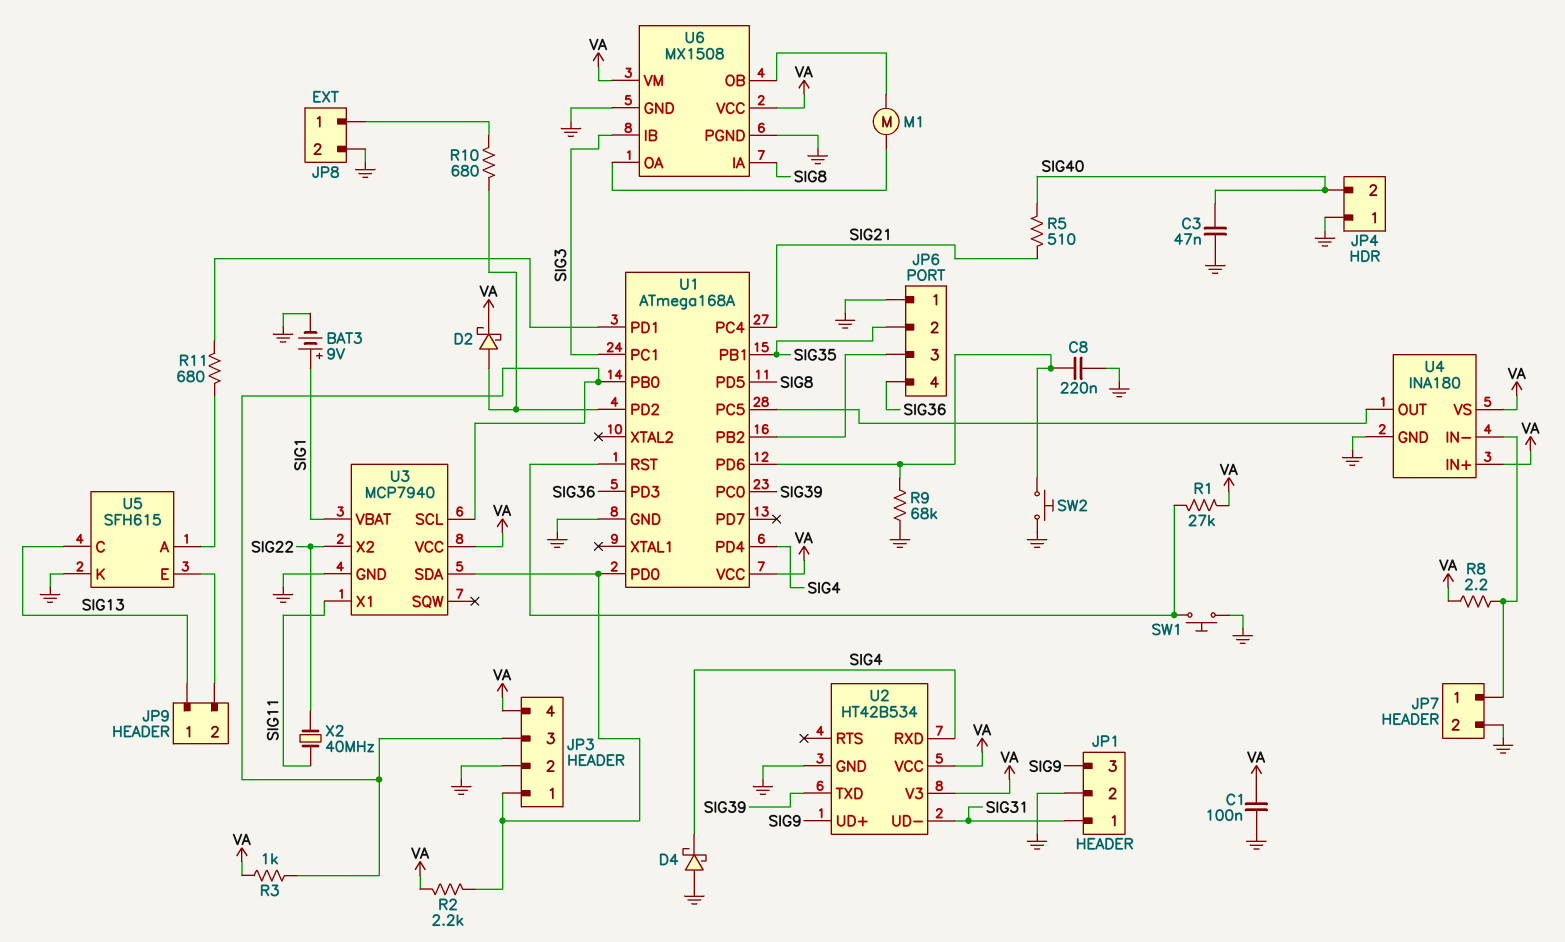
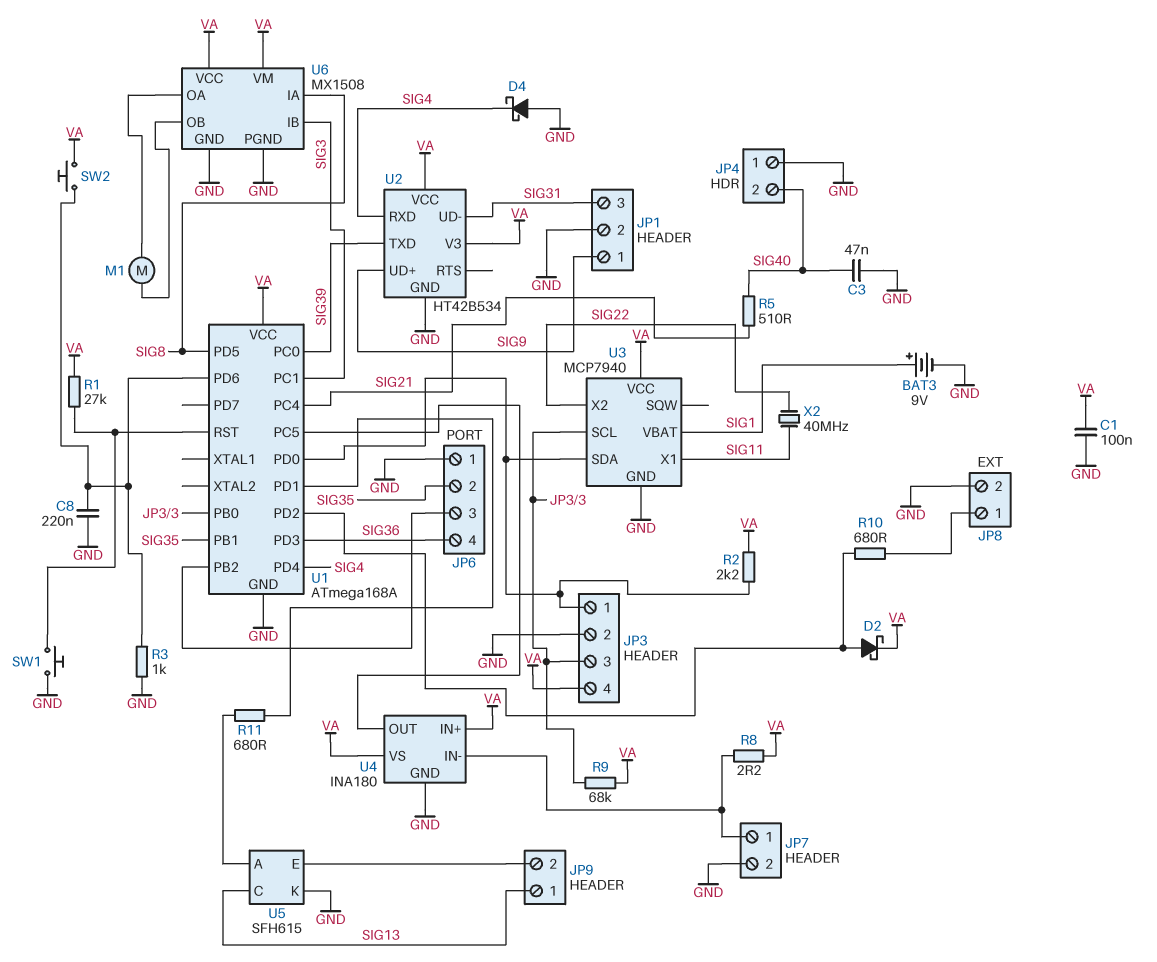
JP1 pin 1: SIG31 -> SIG9
JP1 pin 3: SIG9 -> SIG31
R3: 1k (JP3/3, VA) -> 1k (GND, U1/PD6)
R9: 68k (GND, U1/PD6) -> 68k (JP3/3, VA)
SW2: button (GND, U1/PD6) -> button (U1/PD6, VA)

